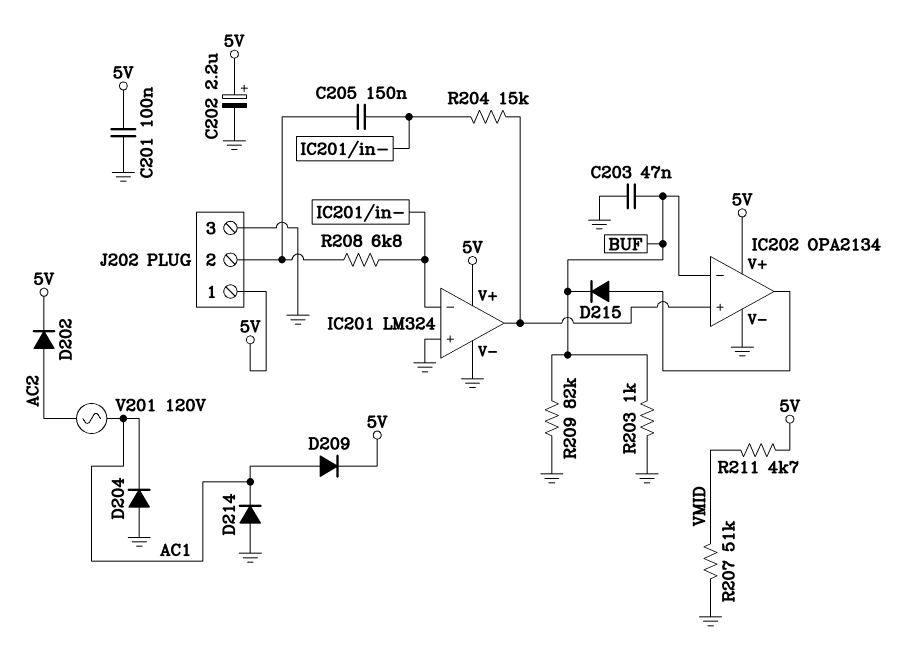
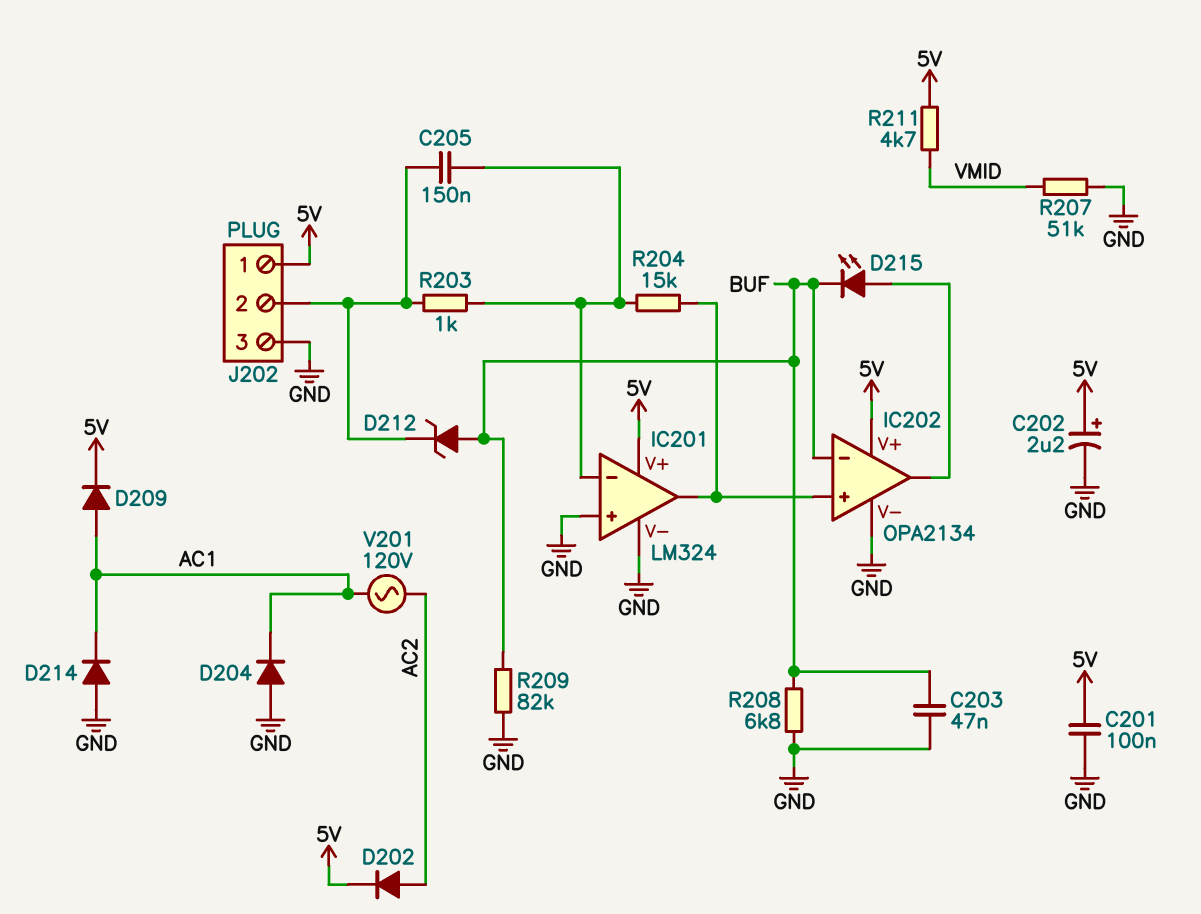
D212: none -> zener (A BUF, K J202/2)
D215: diode (A IC202/out, K BUF) -> LED (A IC202/out, K BUF)
R203: 1k (BUF, GND) -> 1k (IC201/in-, J202/2)
R208: 6.8k (IC201/in-, J202/2) -> 6.8k (BUF, GND)

